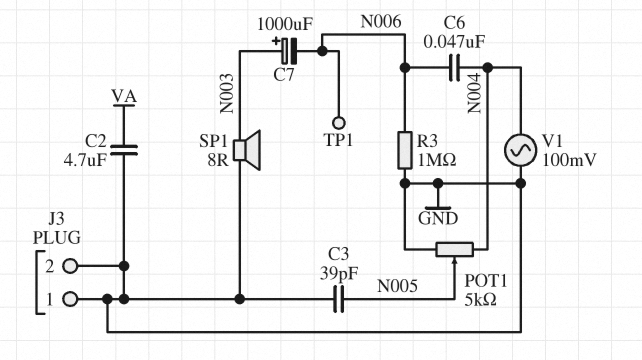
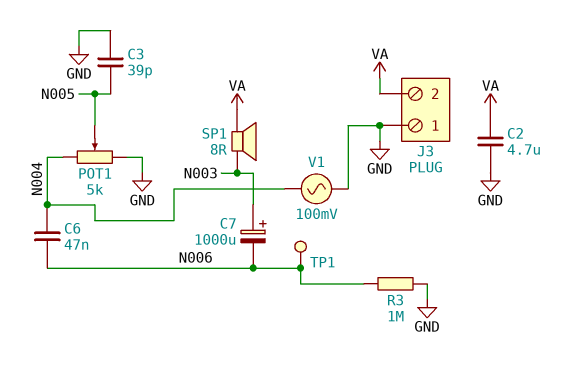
J3 pin 2: GND -> VA
SP1: speaker 8R (GND, N003) -> speaker 8R (N003, VA)

